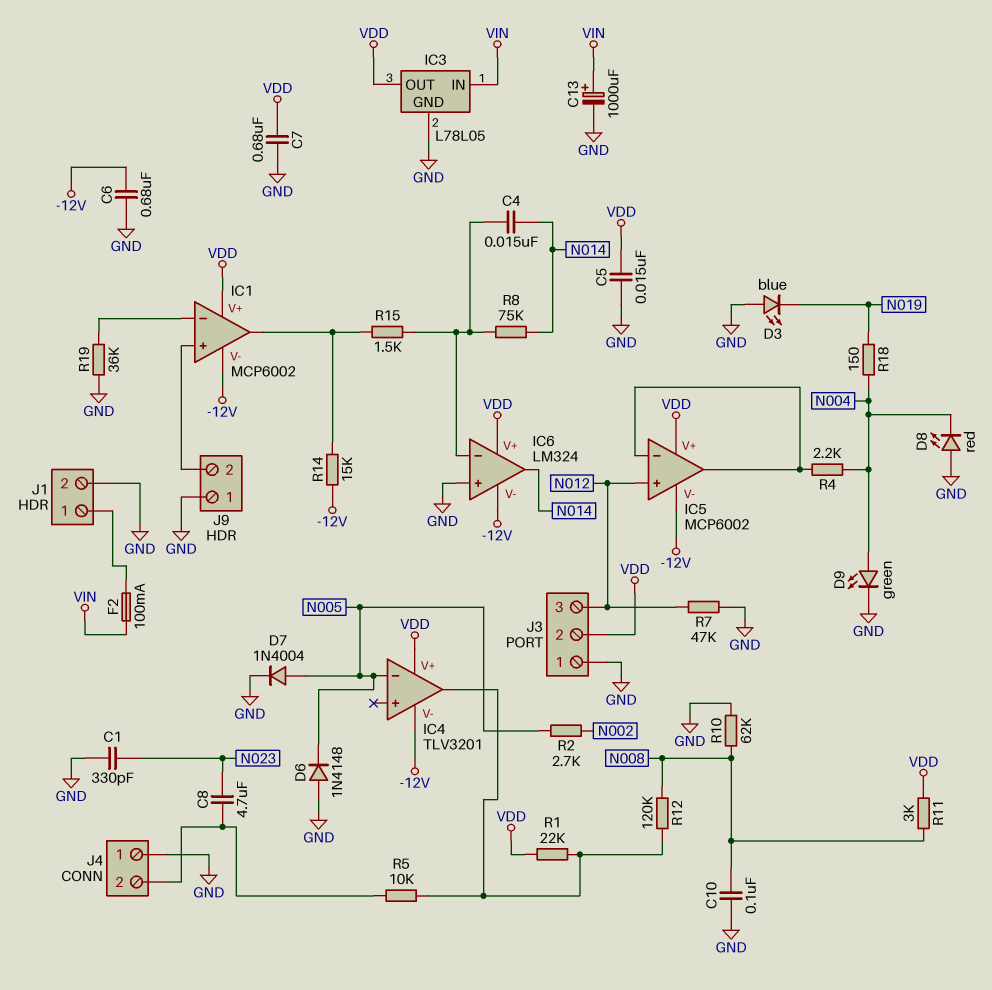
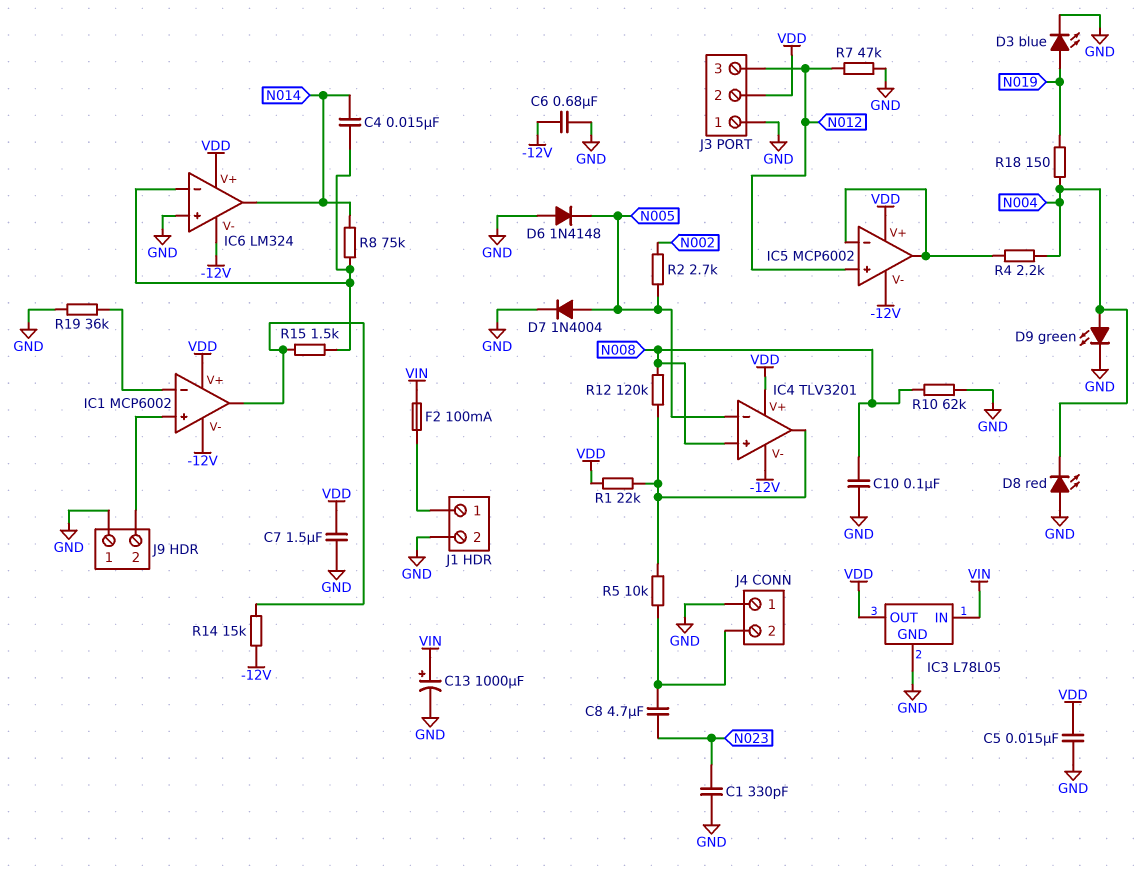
C7: 680nF (GND, VDD) -> 1.5uF (GND, VDD)
D3: LED blue (A GND, K N019) -> LED blue (A N019, K GND)
IC4 pin in+: none -> N008
R11: 3k (N008, VDD) -> none

